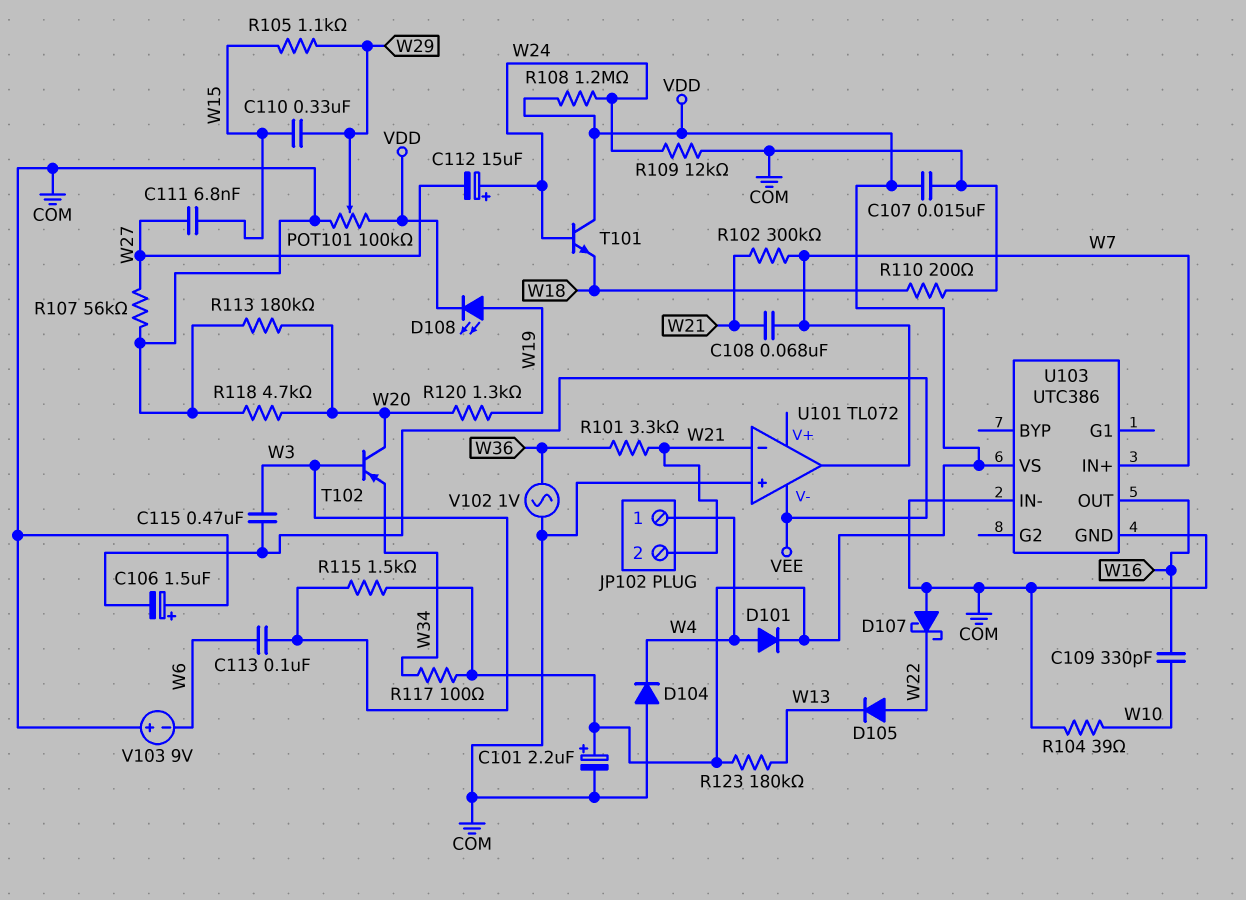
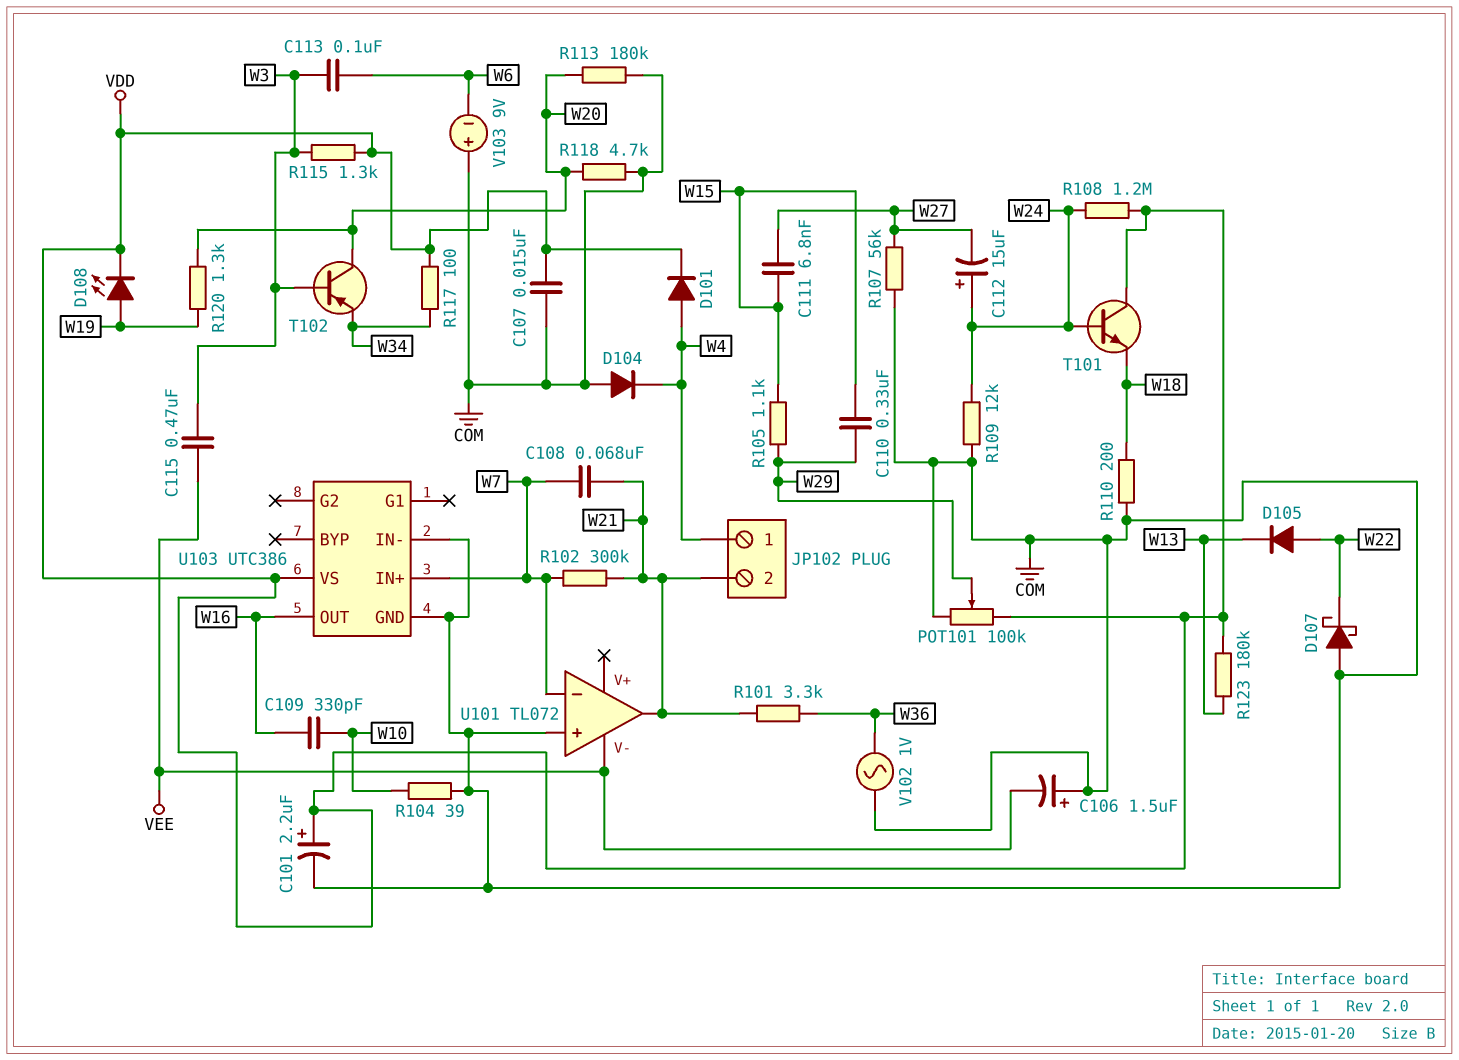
R115: 1.5k (VDD, W3) -> 1.3k (VDD, W3)
U101 pin in-: W21 -> W7
U101 pin out: W7 -> W21

